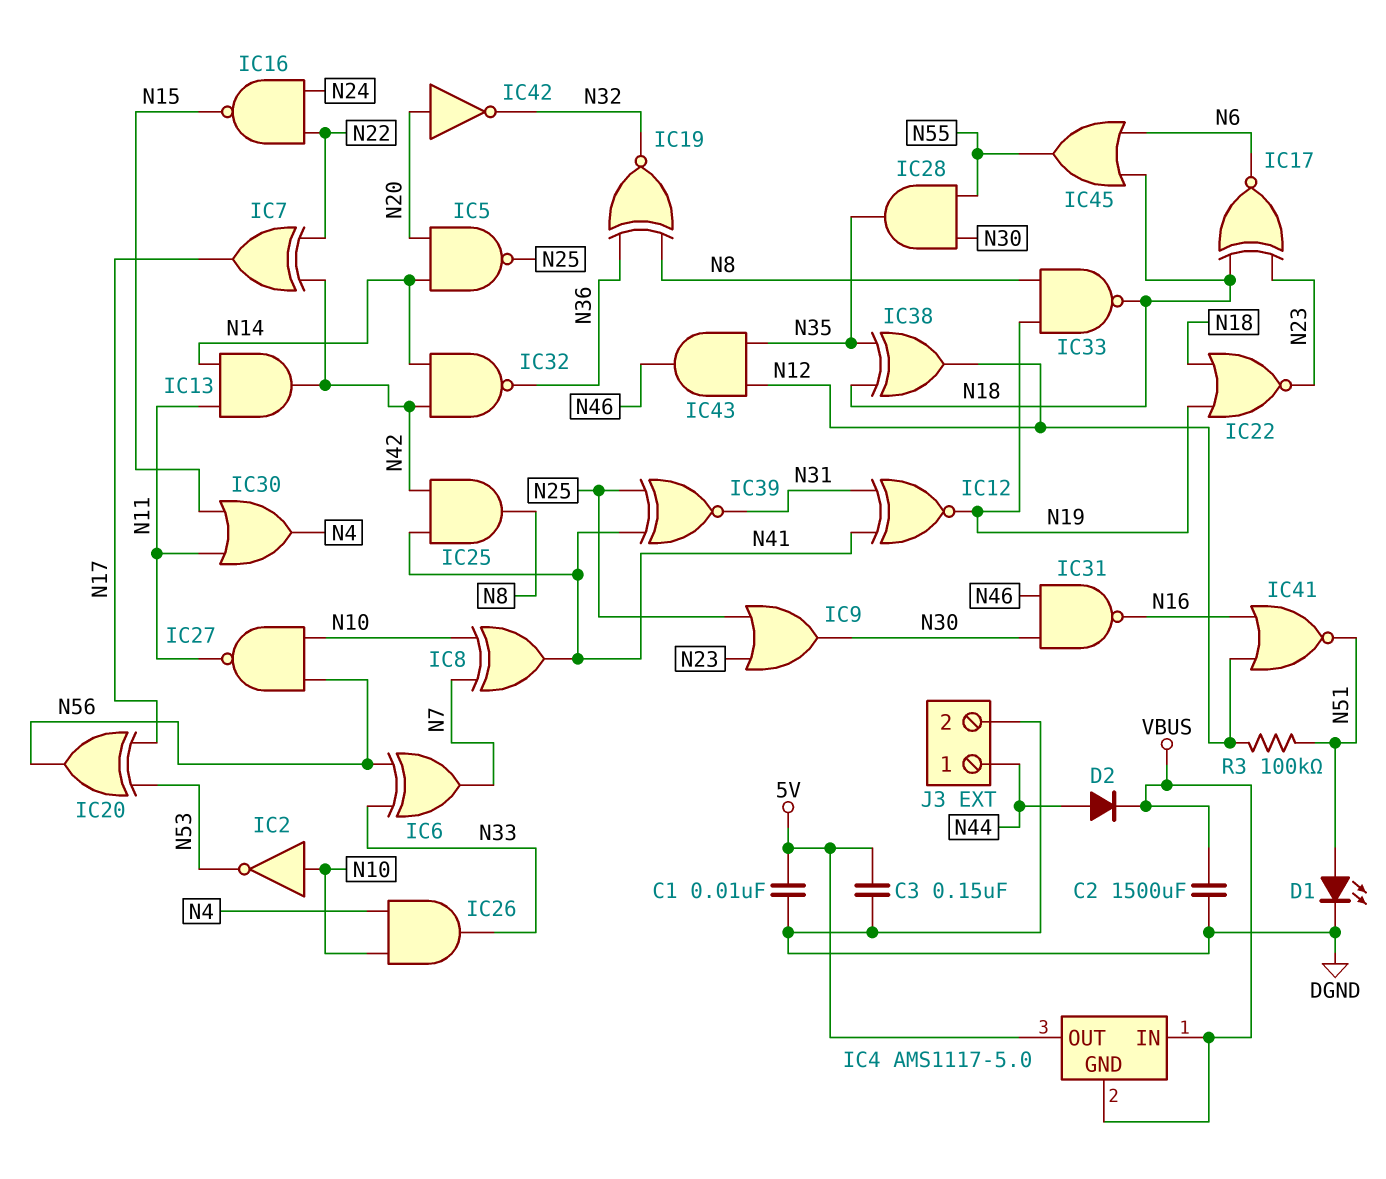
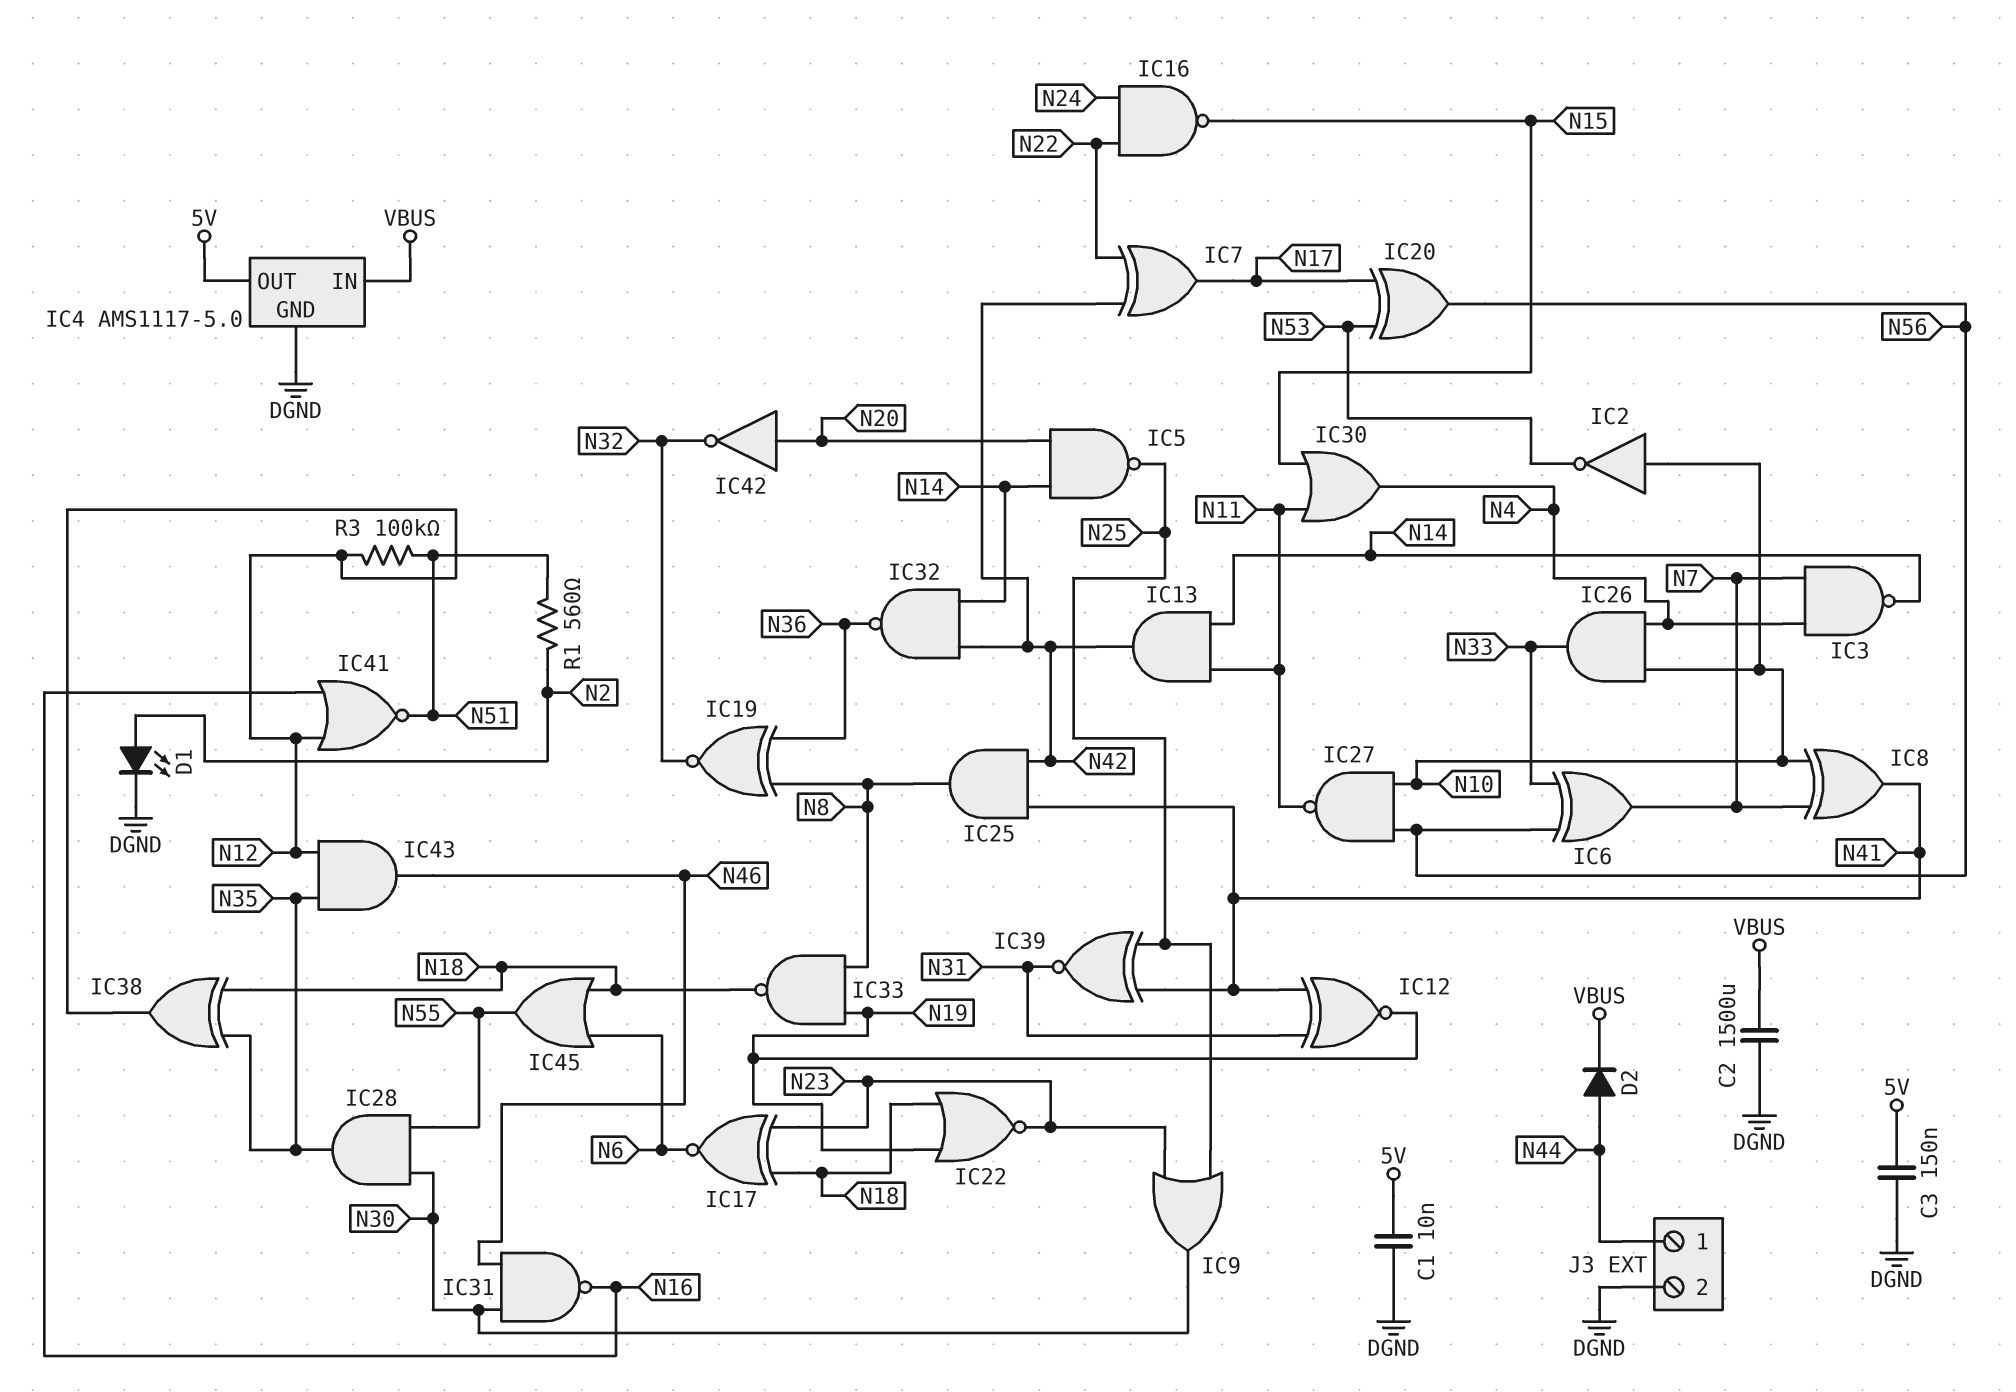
D1: LED (A N51, K DGND) -> LED (A N2, K DGND)
IC3: none -> NAND (in N4, in N7, out N14)
IC4 pin GND: VBUS -> DGND
R1: none -> 560 (N2, N51)

